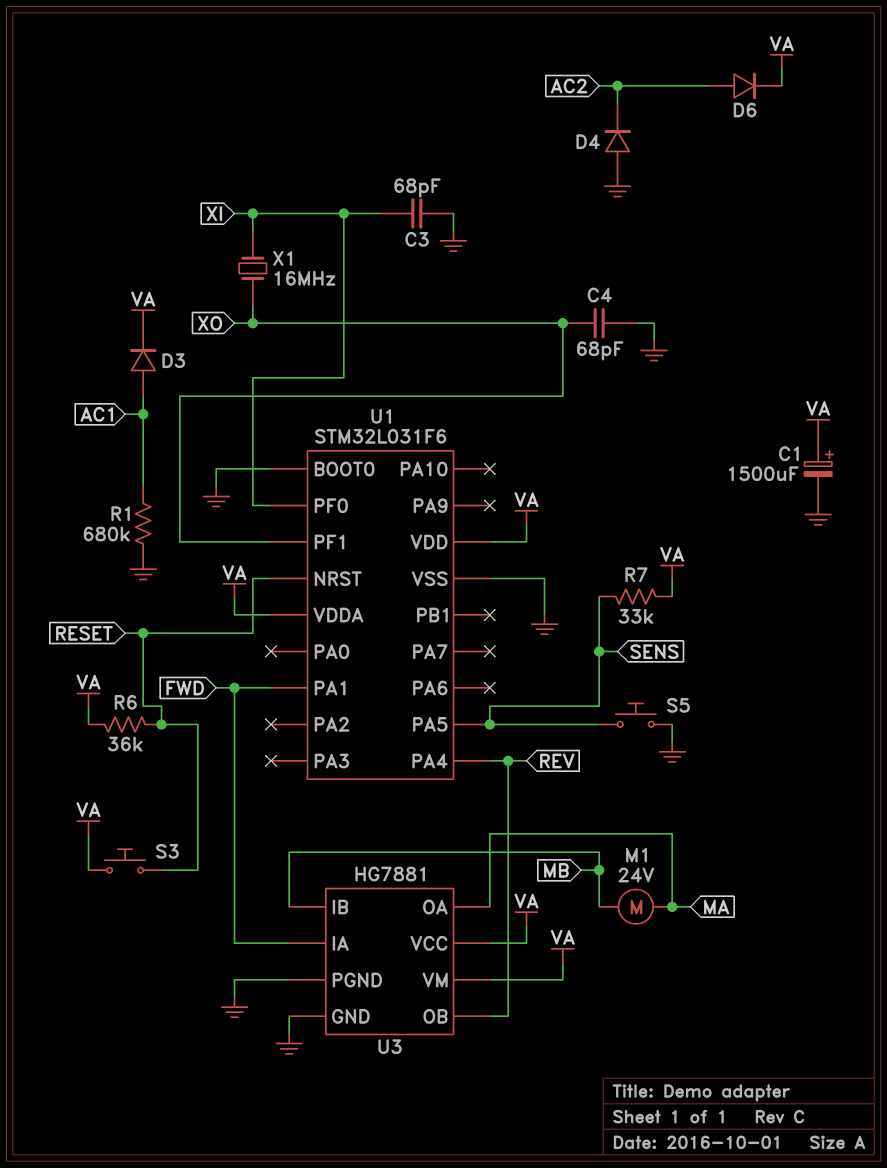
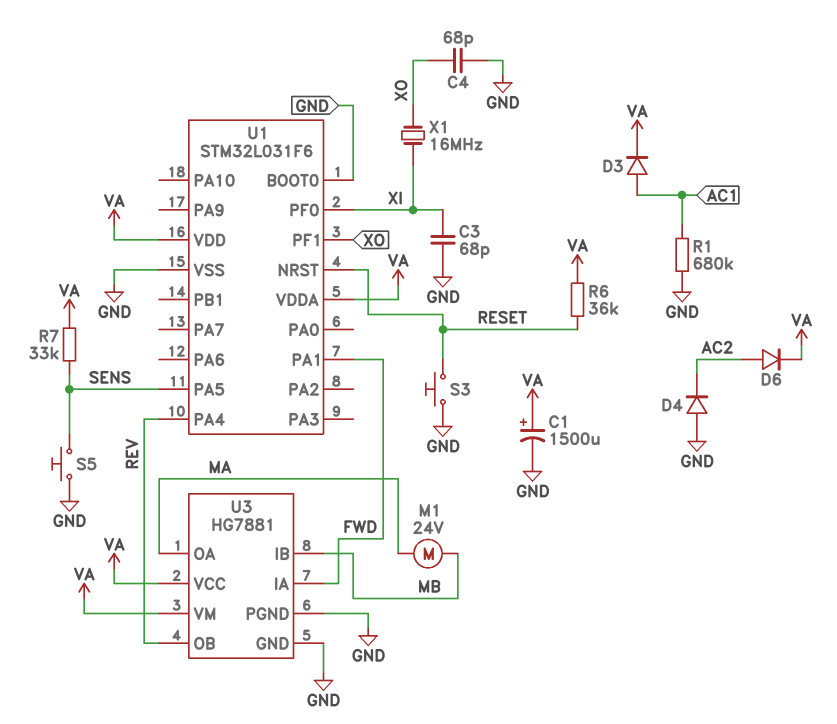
S3: button (RESET, VA) -> button (GND, RESET)

